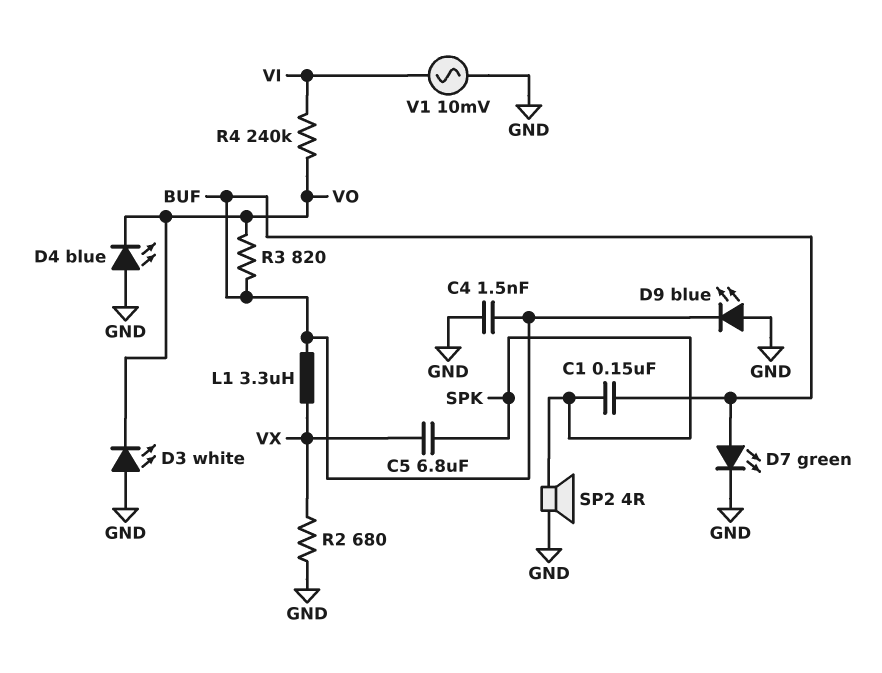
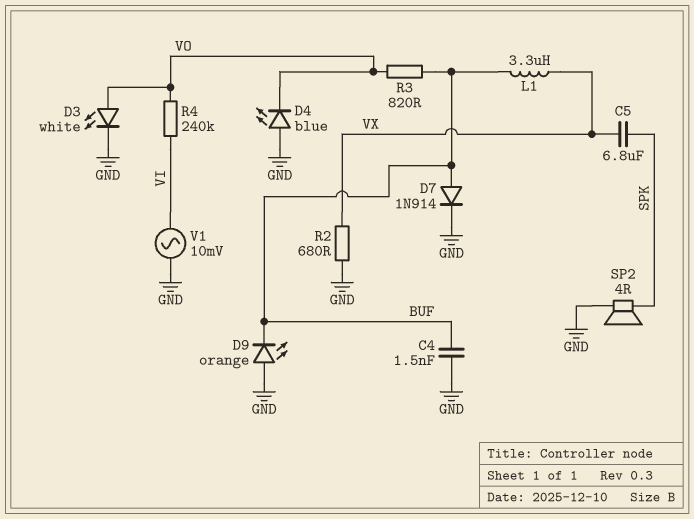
C1: 150nF (BUF, SPK) -> none
D3: LED white (A GND, K VO) -> LED white (A VO, K GND)
D7: LED green (A BUF, K GND) -> diode 1N914 (A BUF, K GND)
D9: LED blue (A GND, K BUF) -> LED orange (A GND, K BUF)

